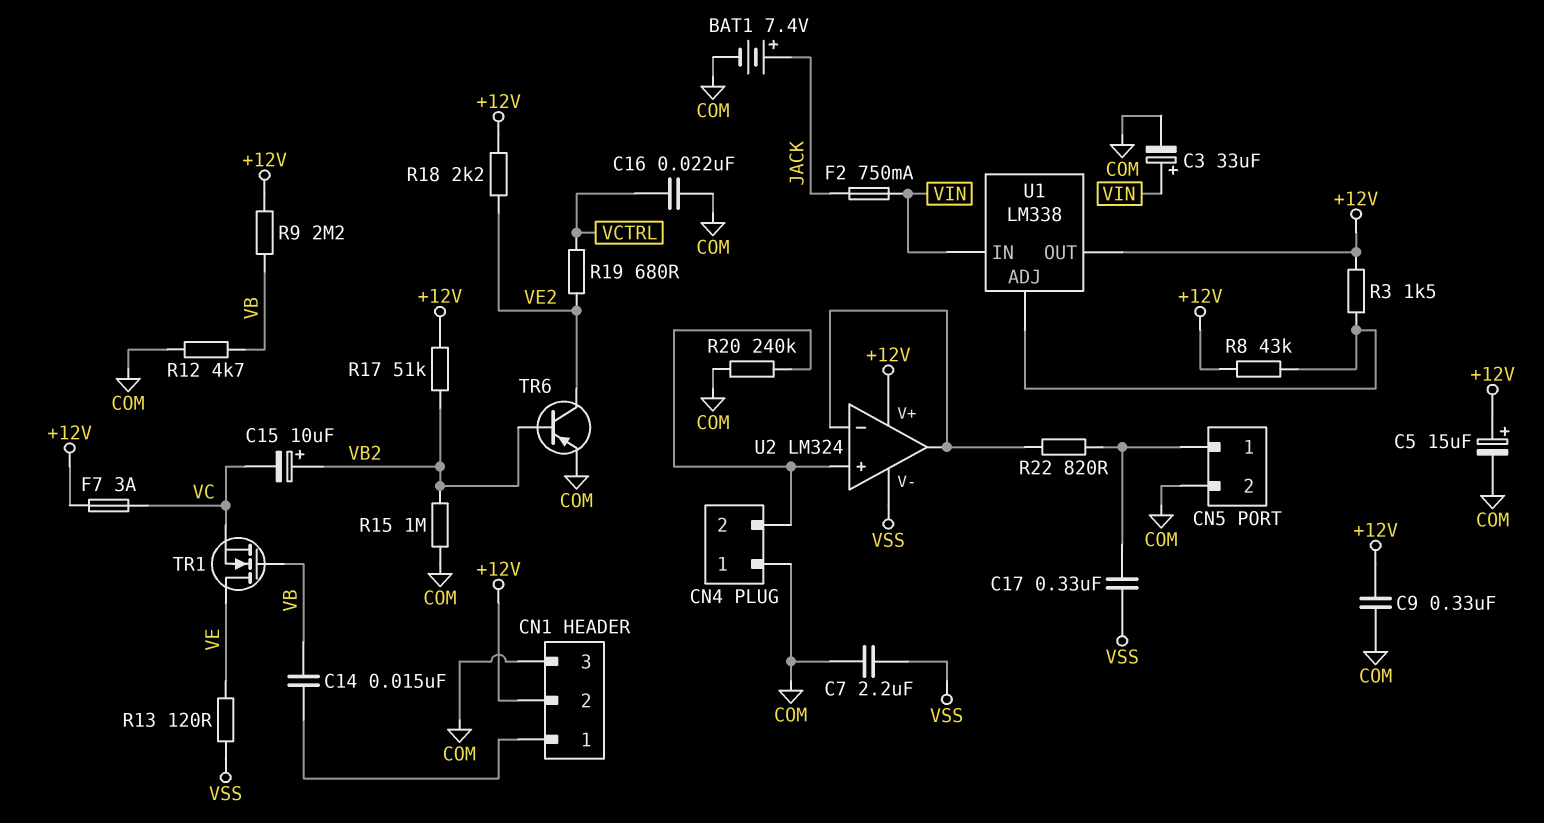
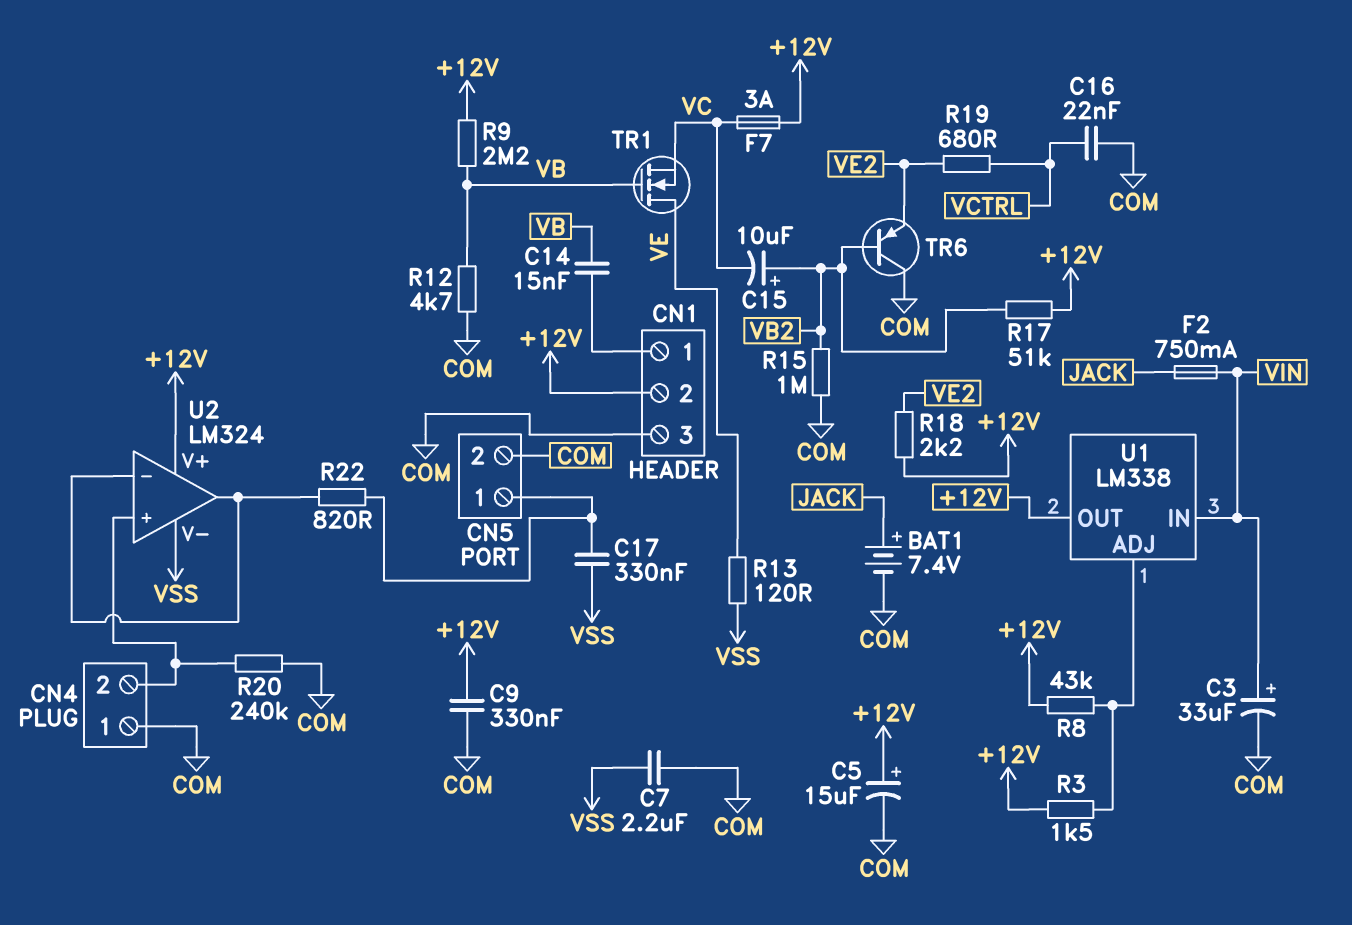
TR6: PNP (B VB2, C VE2, E COM) -> PNP (B VB2, C COM, E VE2)

